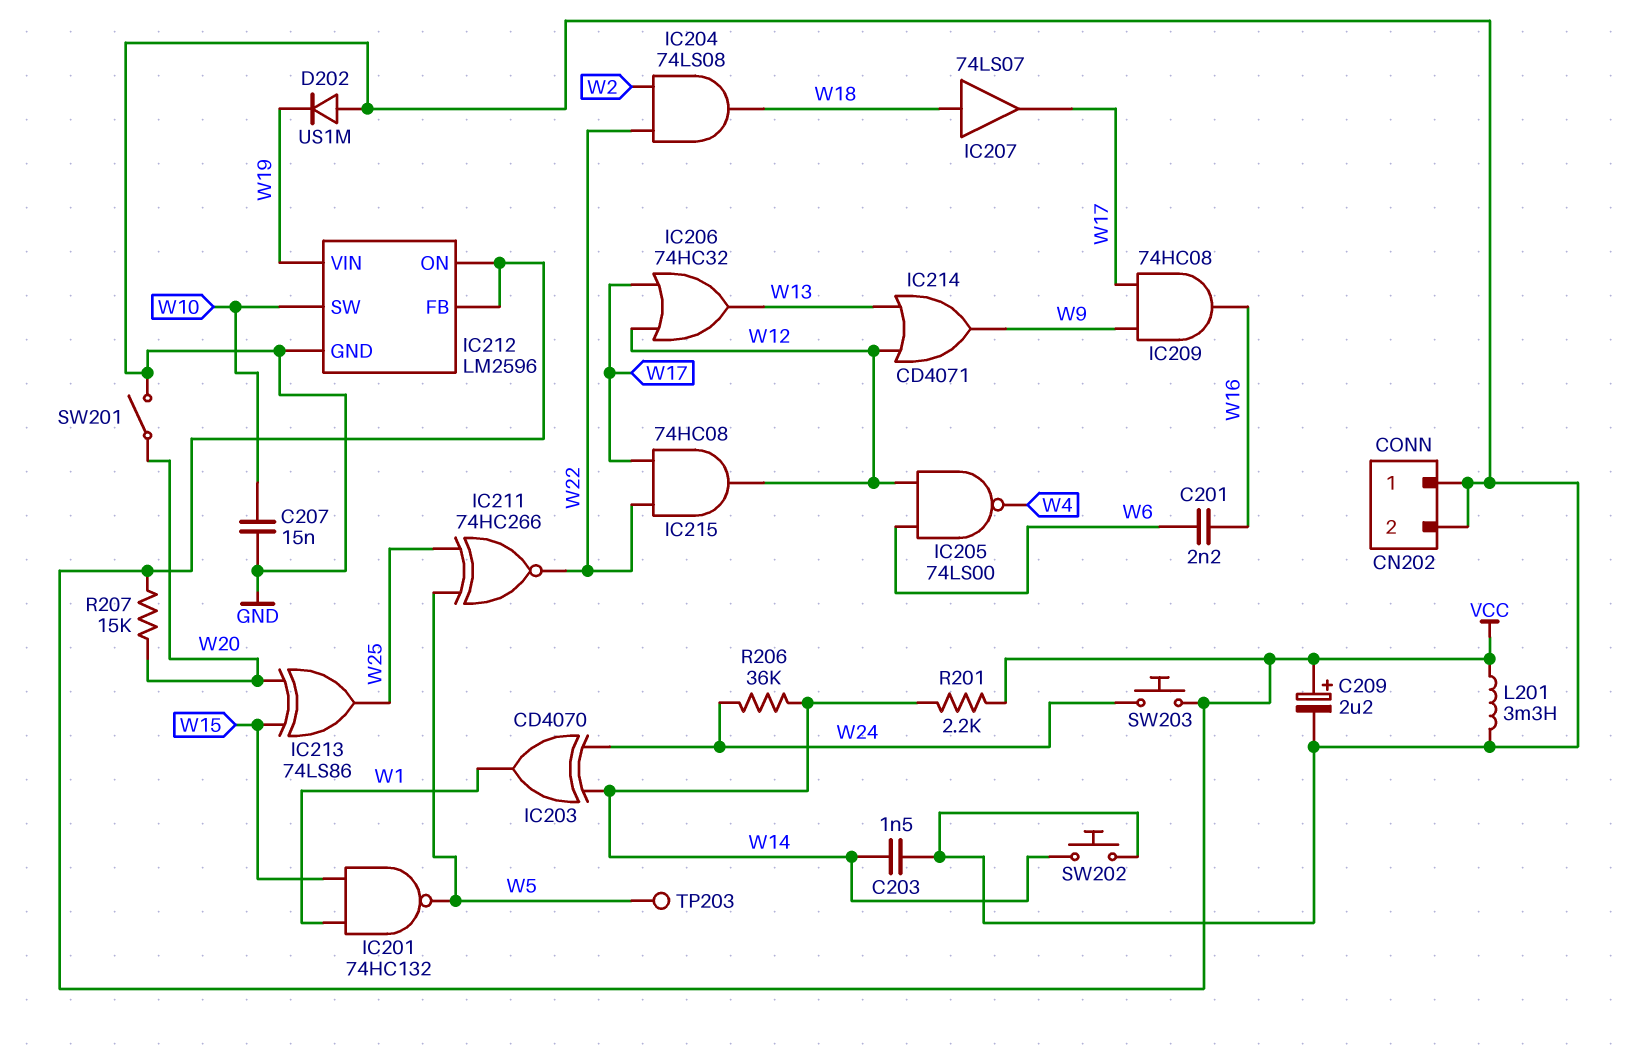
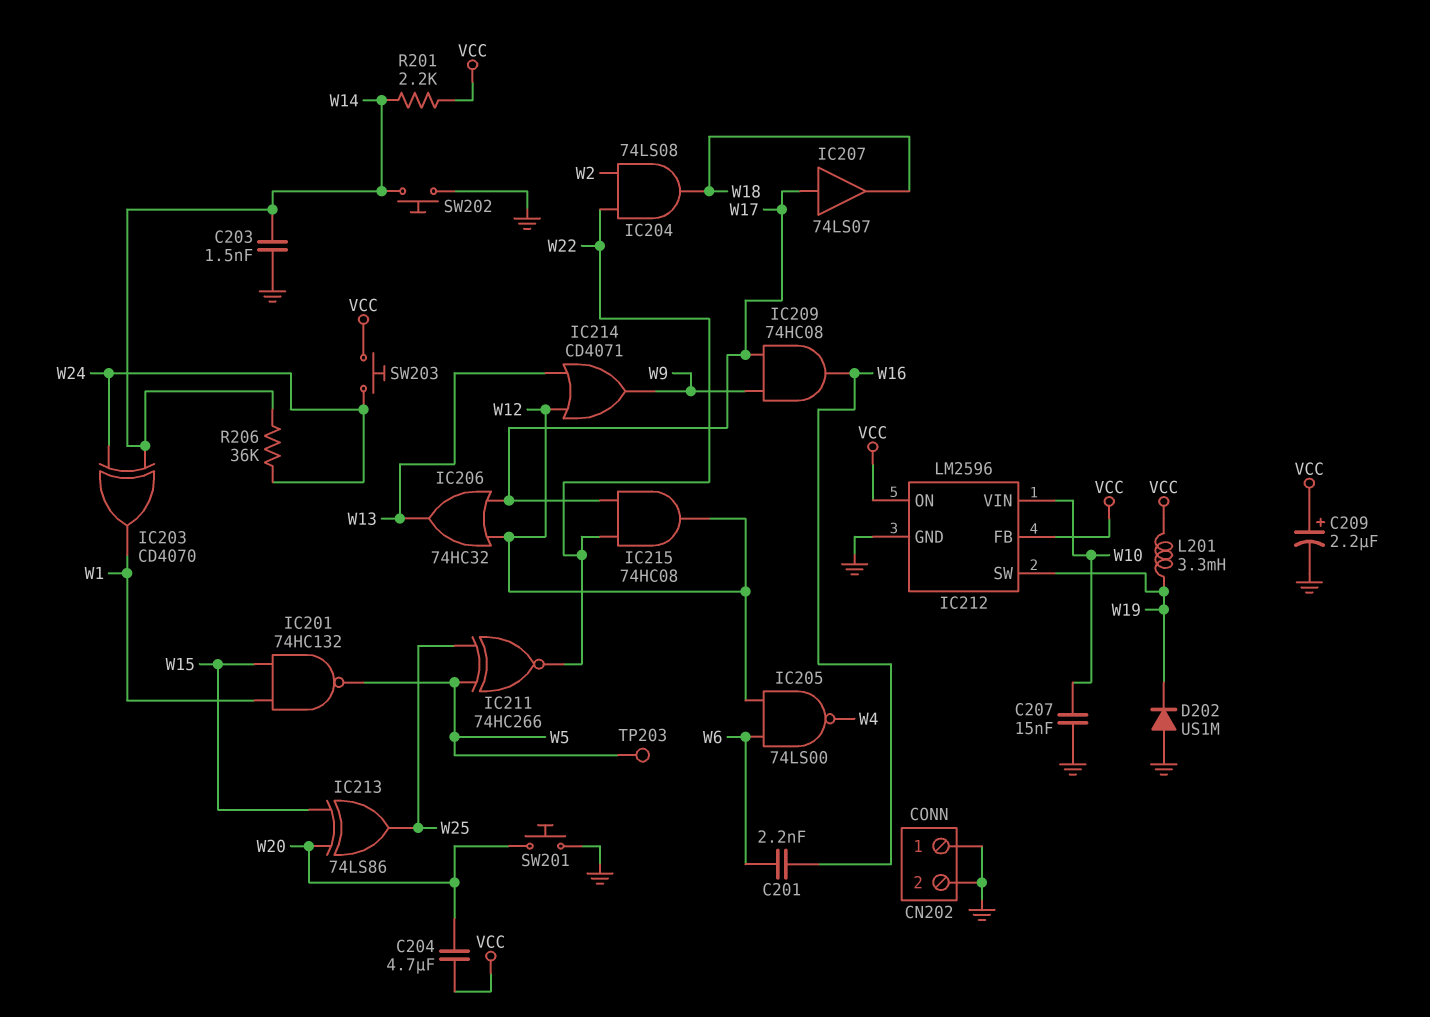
C204: none -> 4.7uF (VCC, W20)
IC207: buffer 74LS07 (in W18, out W17) -> buffer 74LS07 (in W17, out W18)
IC212 pin SW: W10 -> W19
IC212 pin VIN: W19 -> W10
L201: 3.3mH (GND, VCC) -> 3.3mH (VCC, W19)
R207: 15k (VCC, W20) -> none
SW201: switch (GND, W20) -> button (GND, W20)

